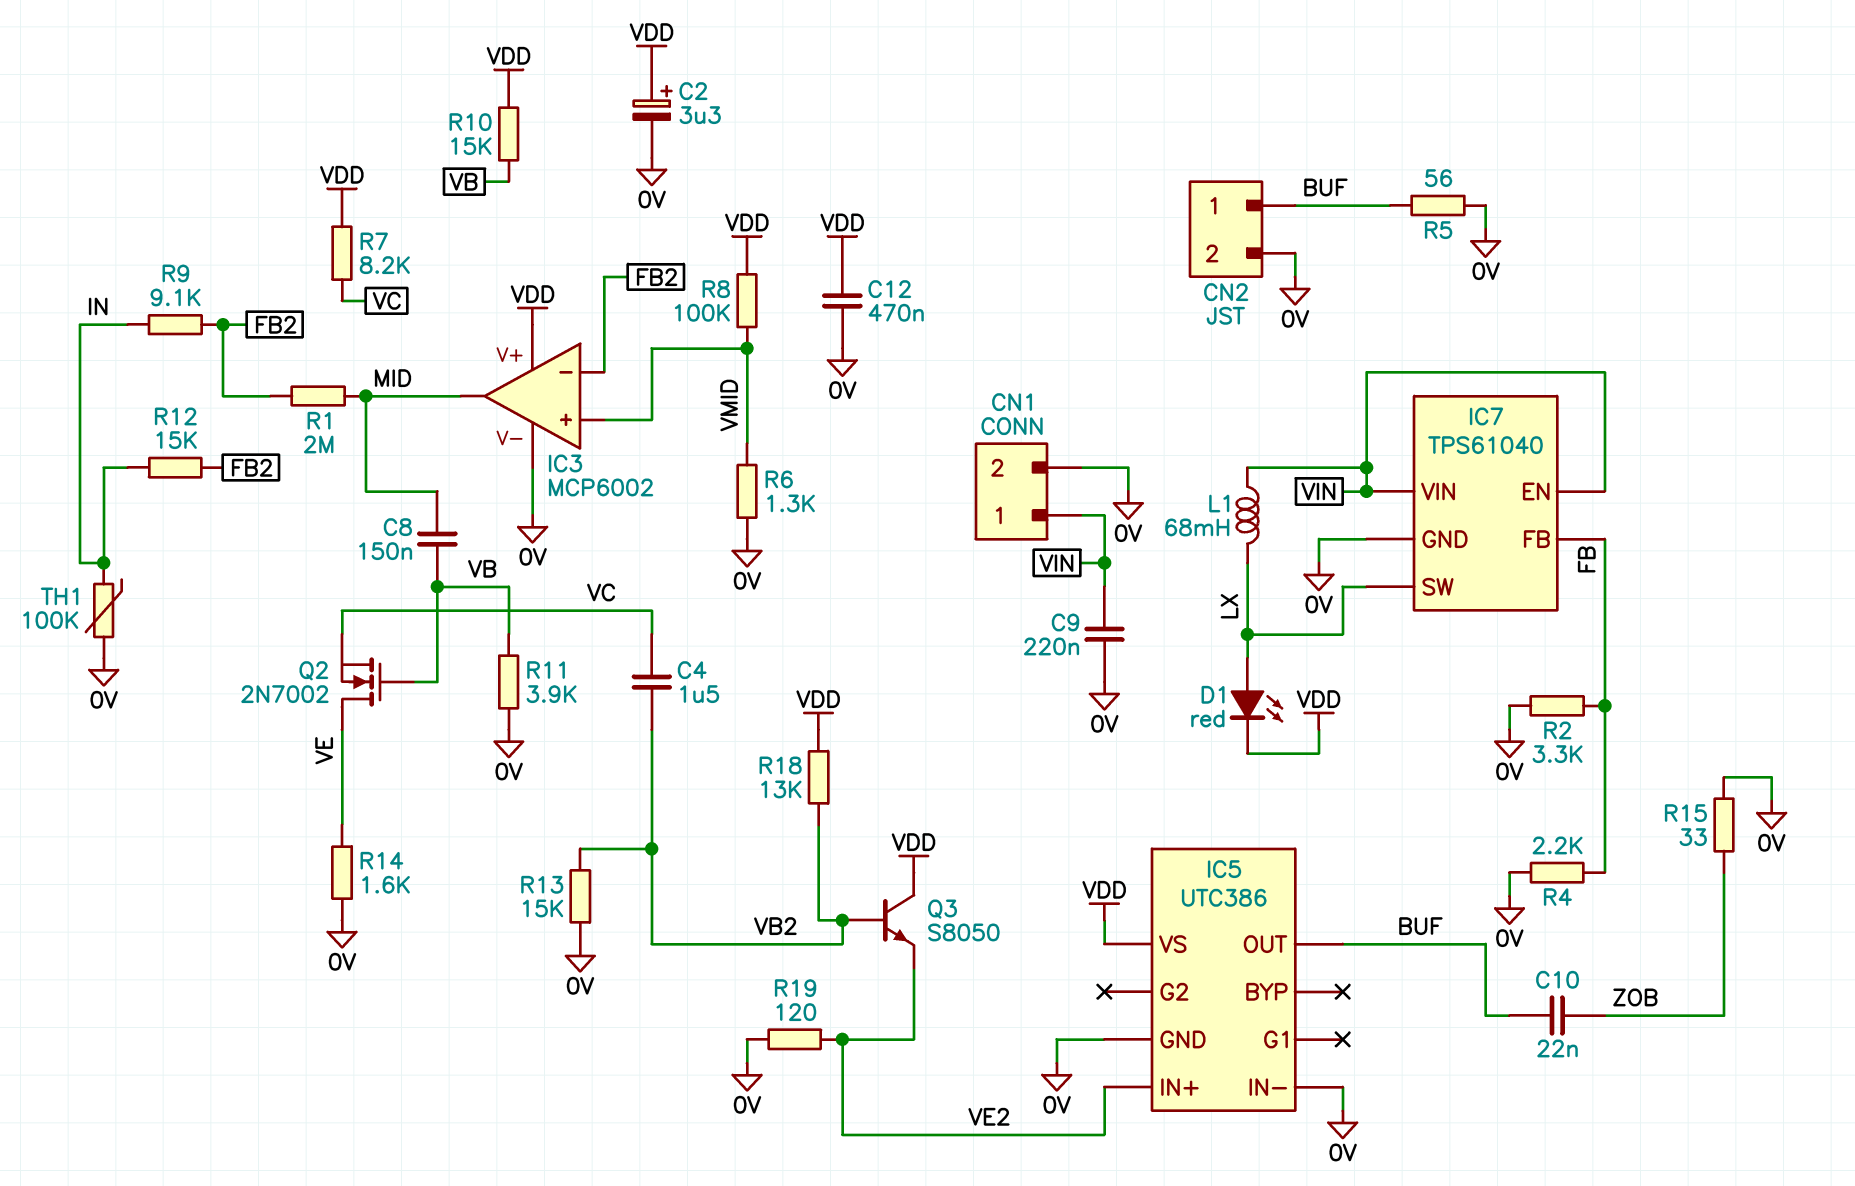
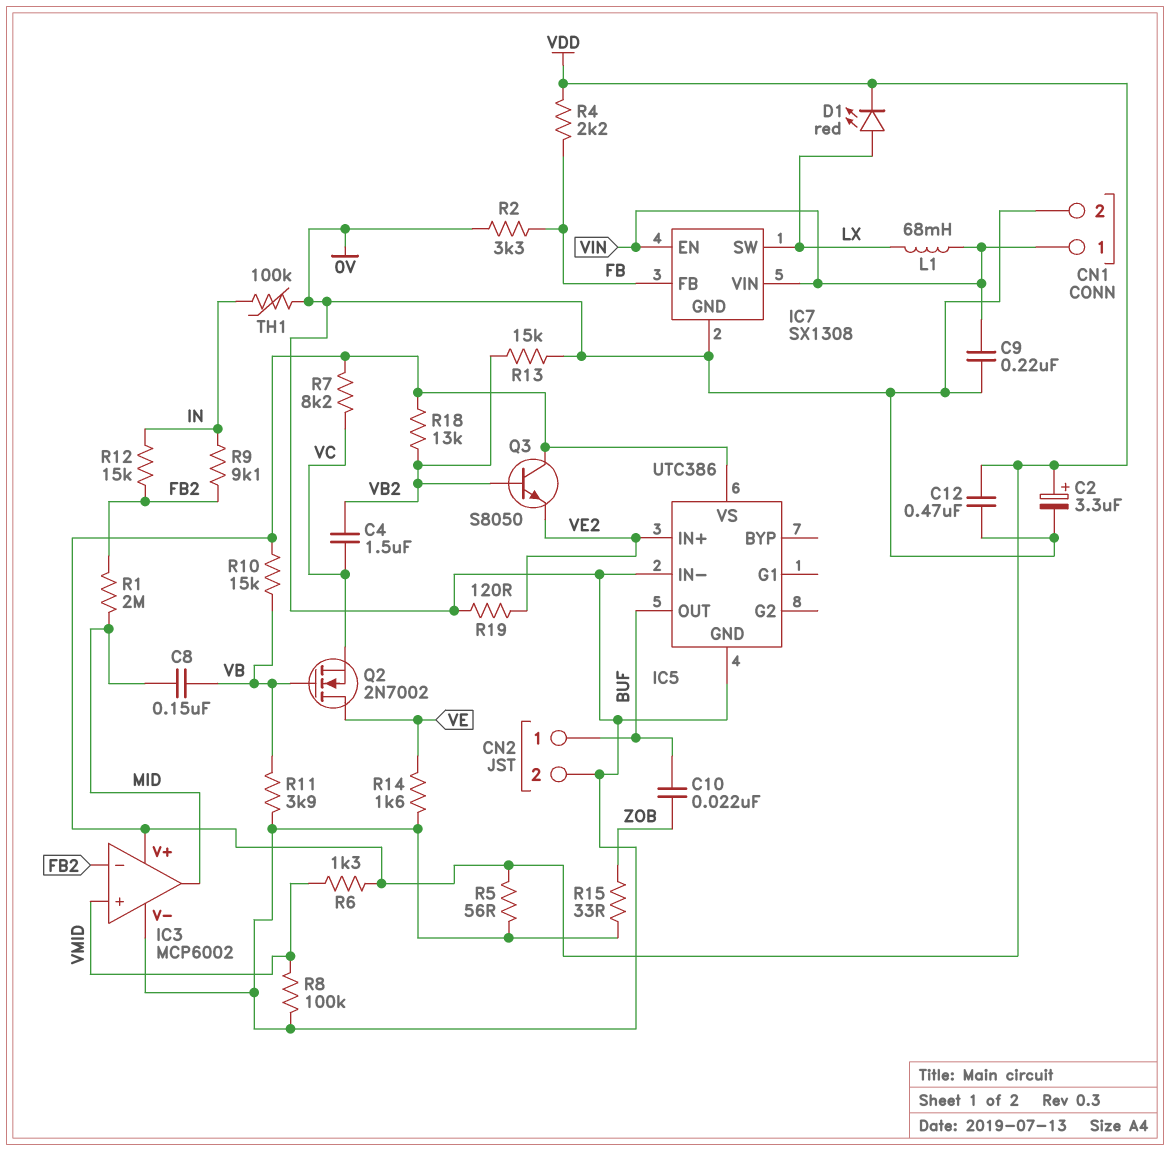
IC7: TPS61040 -> SX1308
R4: 2.2k (0V, FB) -> 2.2k (FB, VDD)
R5: 56 (0V, BUF) -> 56 (0V, VDD)
R6: 1.3k (0V, VMID) -> 1.3k (VDD, VMID)
R8: 100k (VDD, VMID) -> 100k (0V, VMID)

